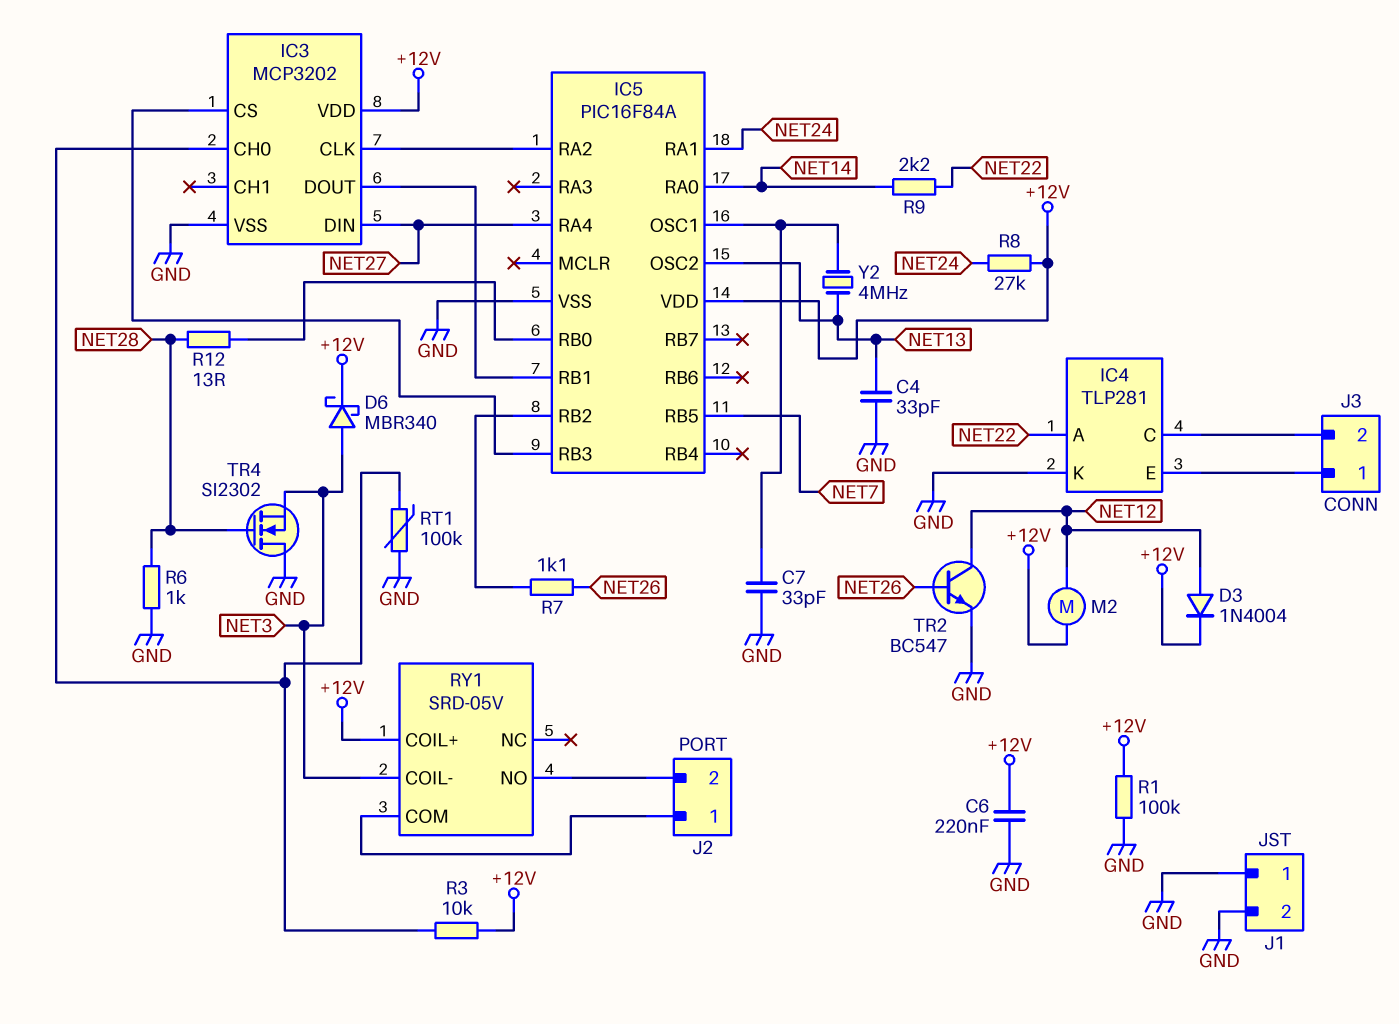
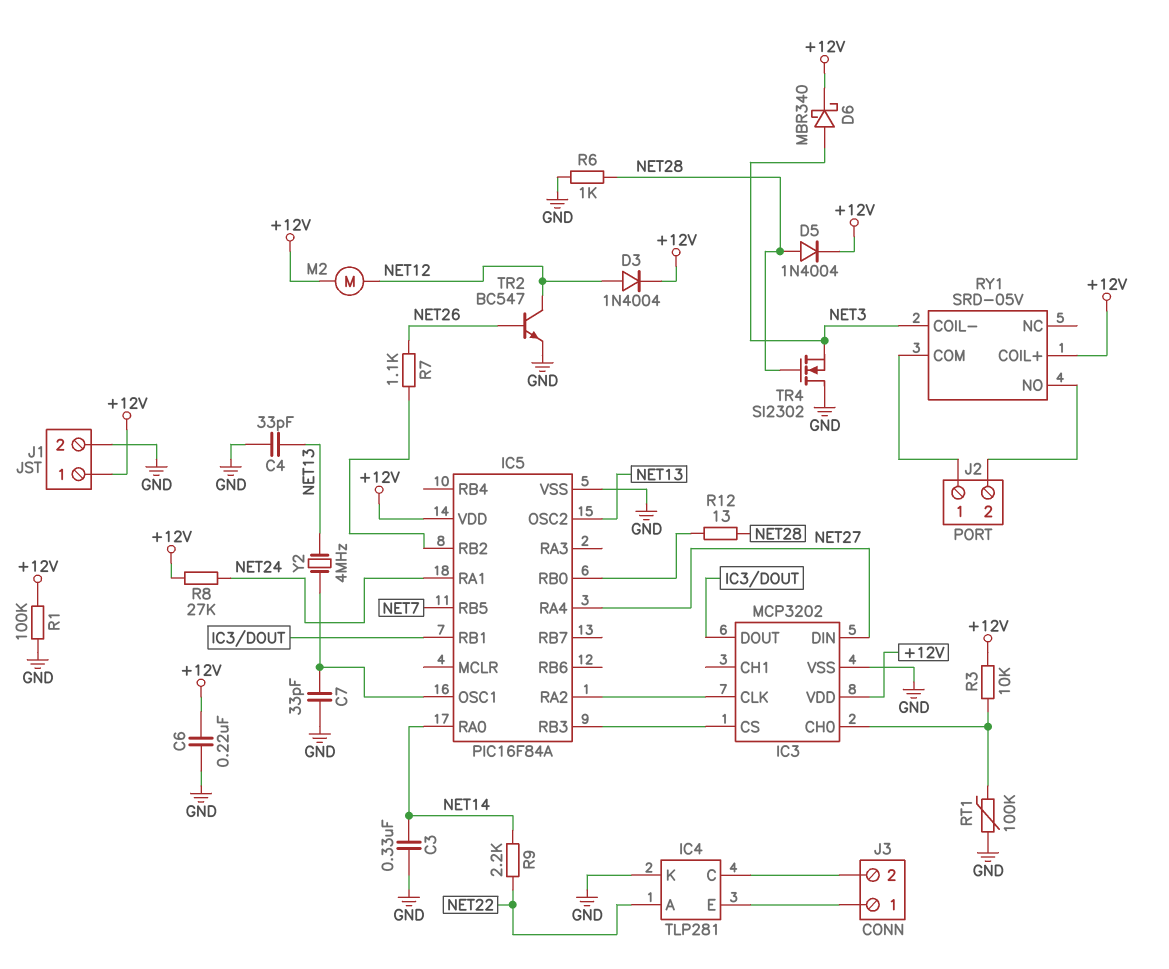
C3: none -> 330nF (GND, NET14)
D5: none -> diode 1N4004 (A NET28, K +12V)
J1 pin 1: GND -> +12V

